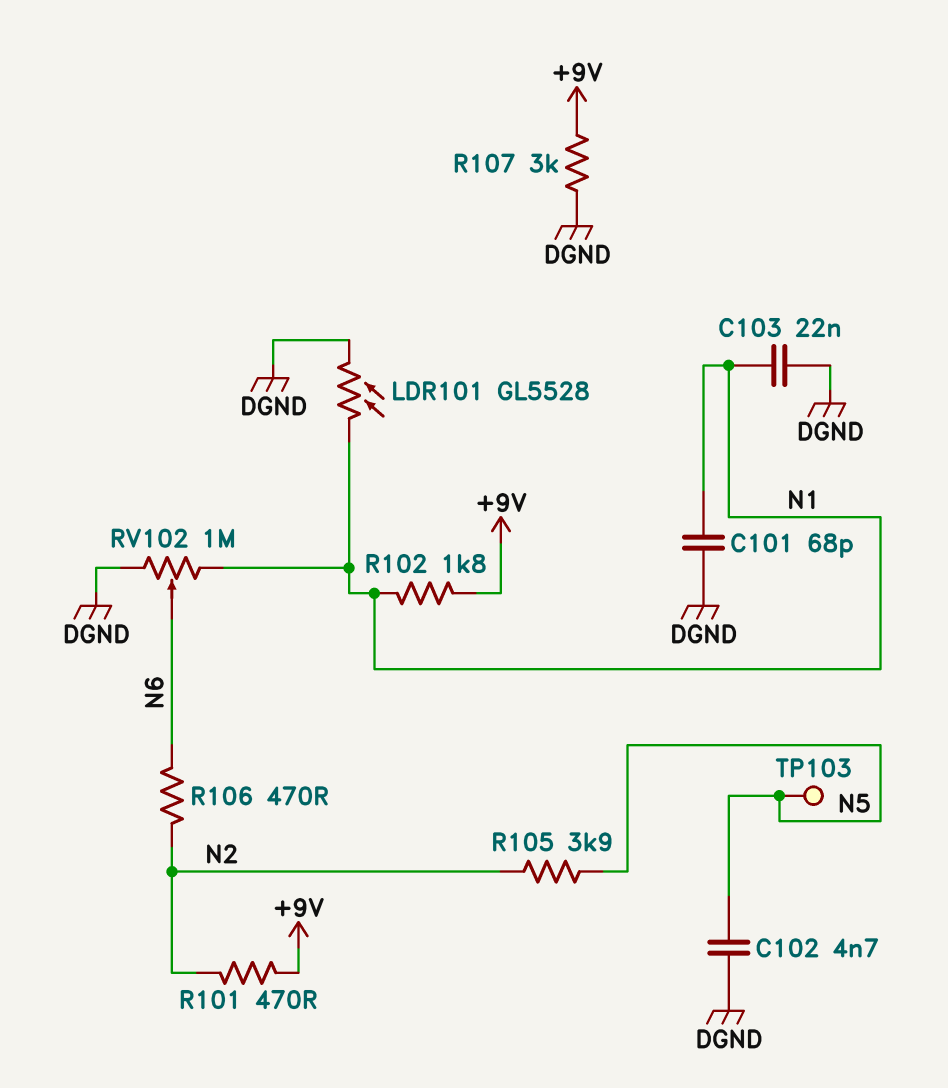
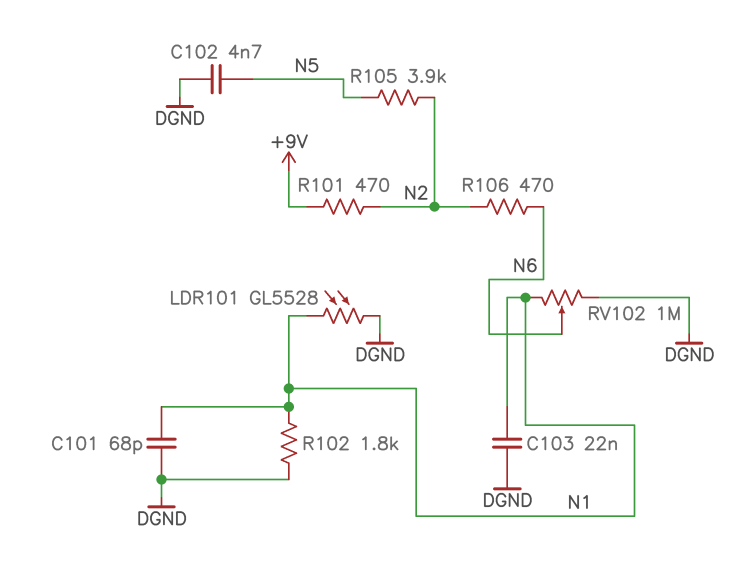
R102: 1.8k (+9V, N1) -> 1.8k (DGND, N1)
R107: 3k (+9V, DGND) -> none
TP103: test point (N5) -> none

